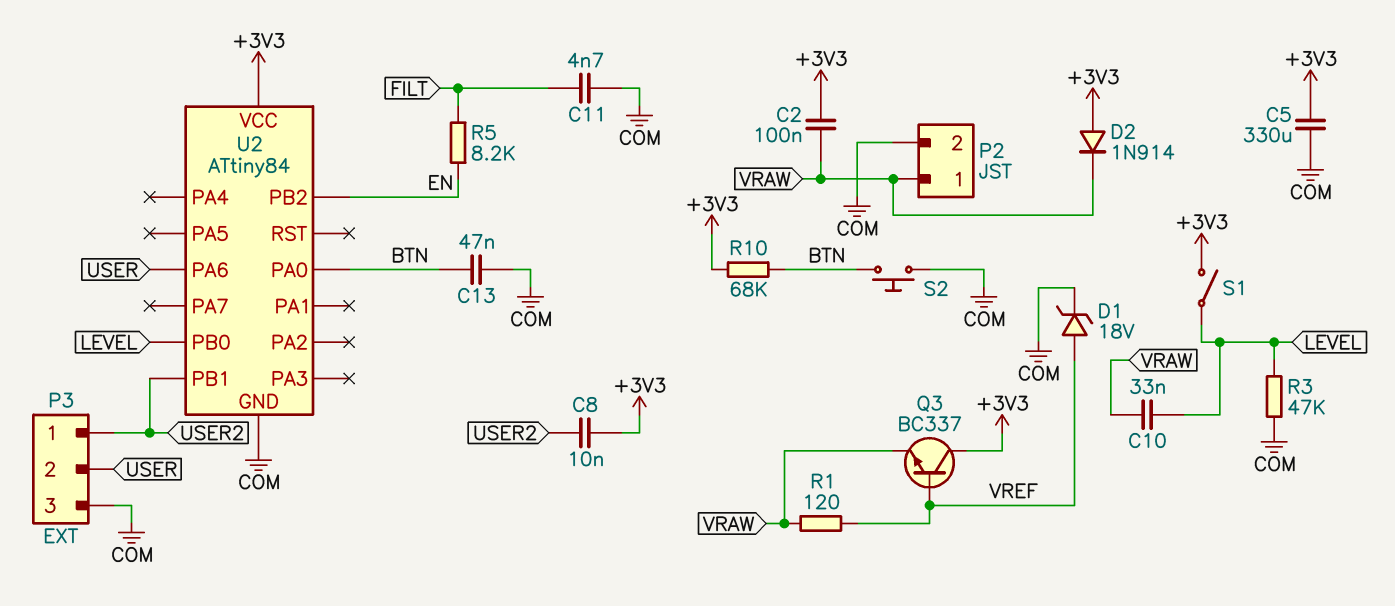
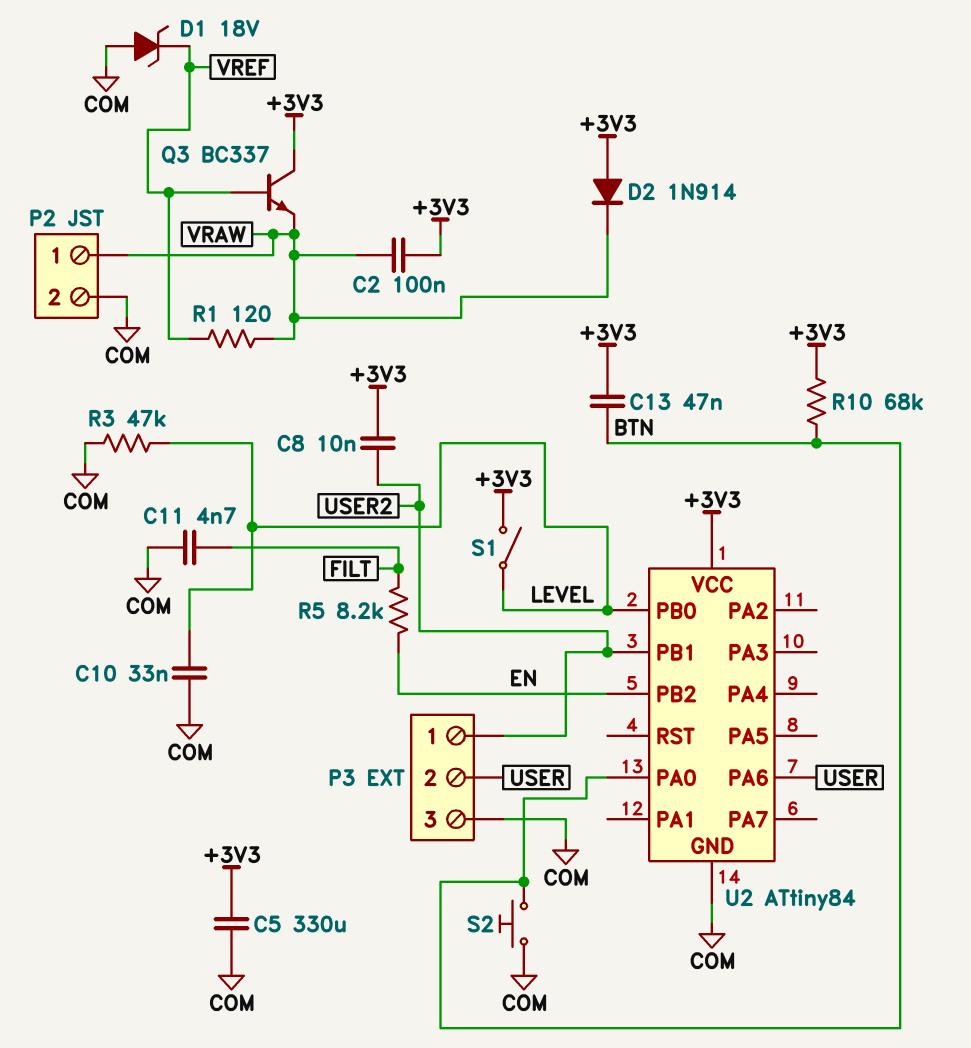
C10: 33nF (LEVEL, VRAW) -> 33nF (COM, LEVEL)
C13: 47nF (BTN, COM) -> 47nF (+3V3, BTN)
D1: zener 18V (A VREF, K COM) -> zener 18V (A COM, K VREF)

